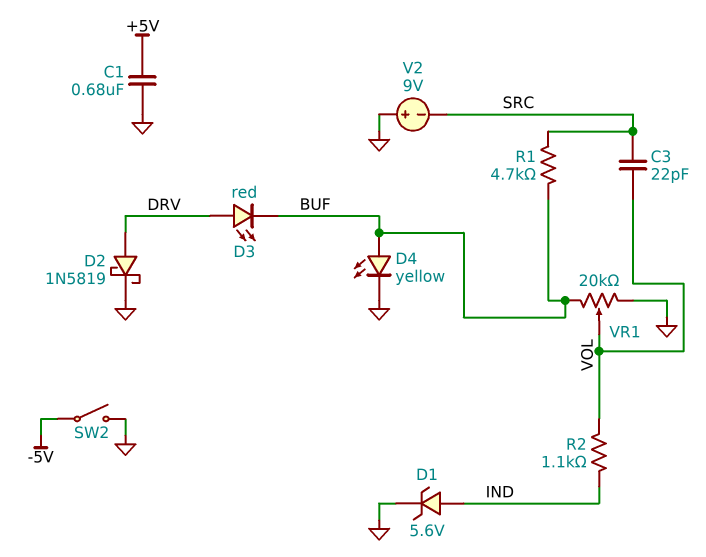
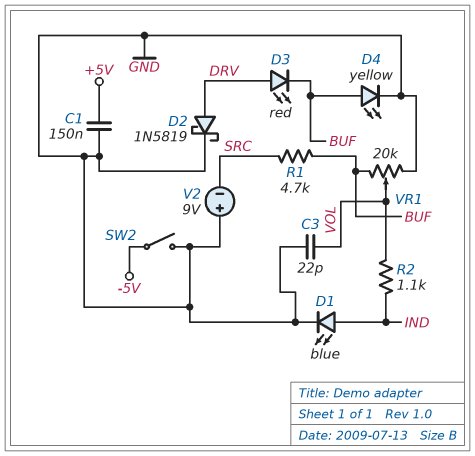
C1: 680nF (+5V, GND) -> 150nF (+5V, GND)
C3: 22pF (SRC, VOL) -> 22pF (GND, VOL)
D1: zener 5.6V (A IND, K GND) -> LED blue (A IND, K GND)

